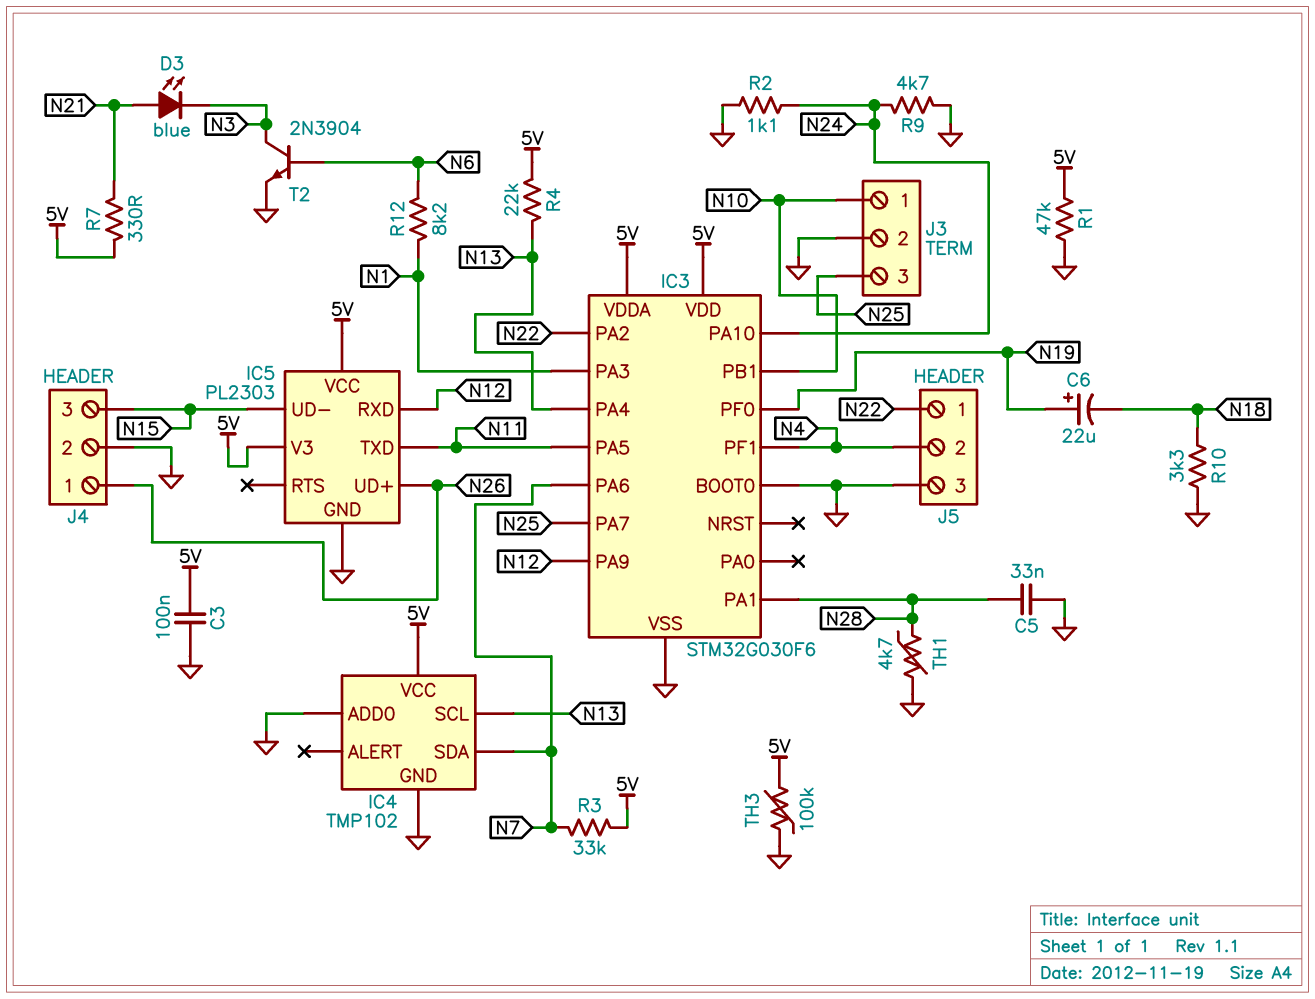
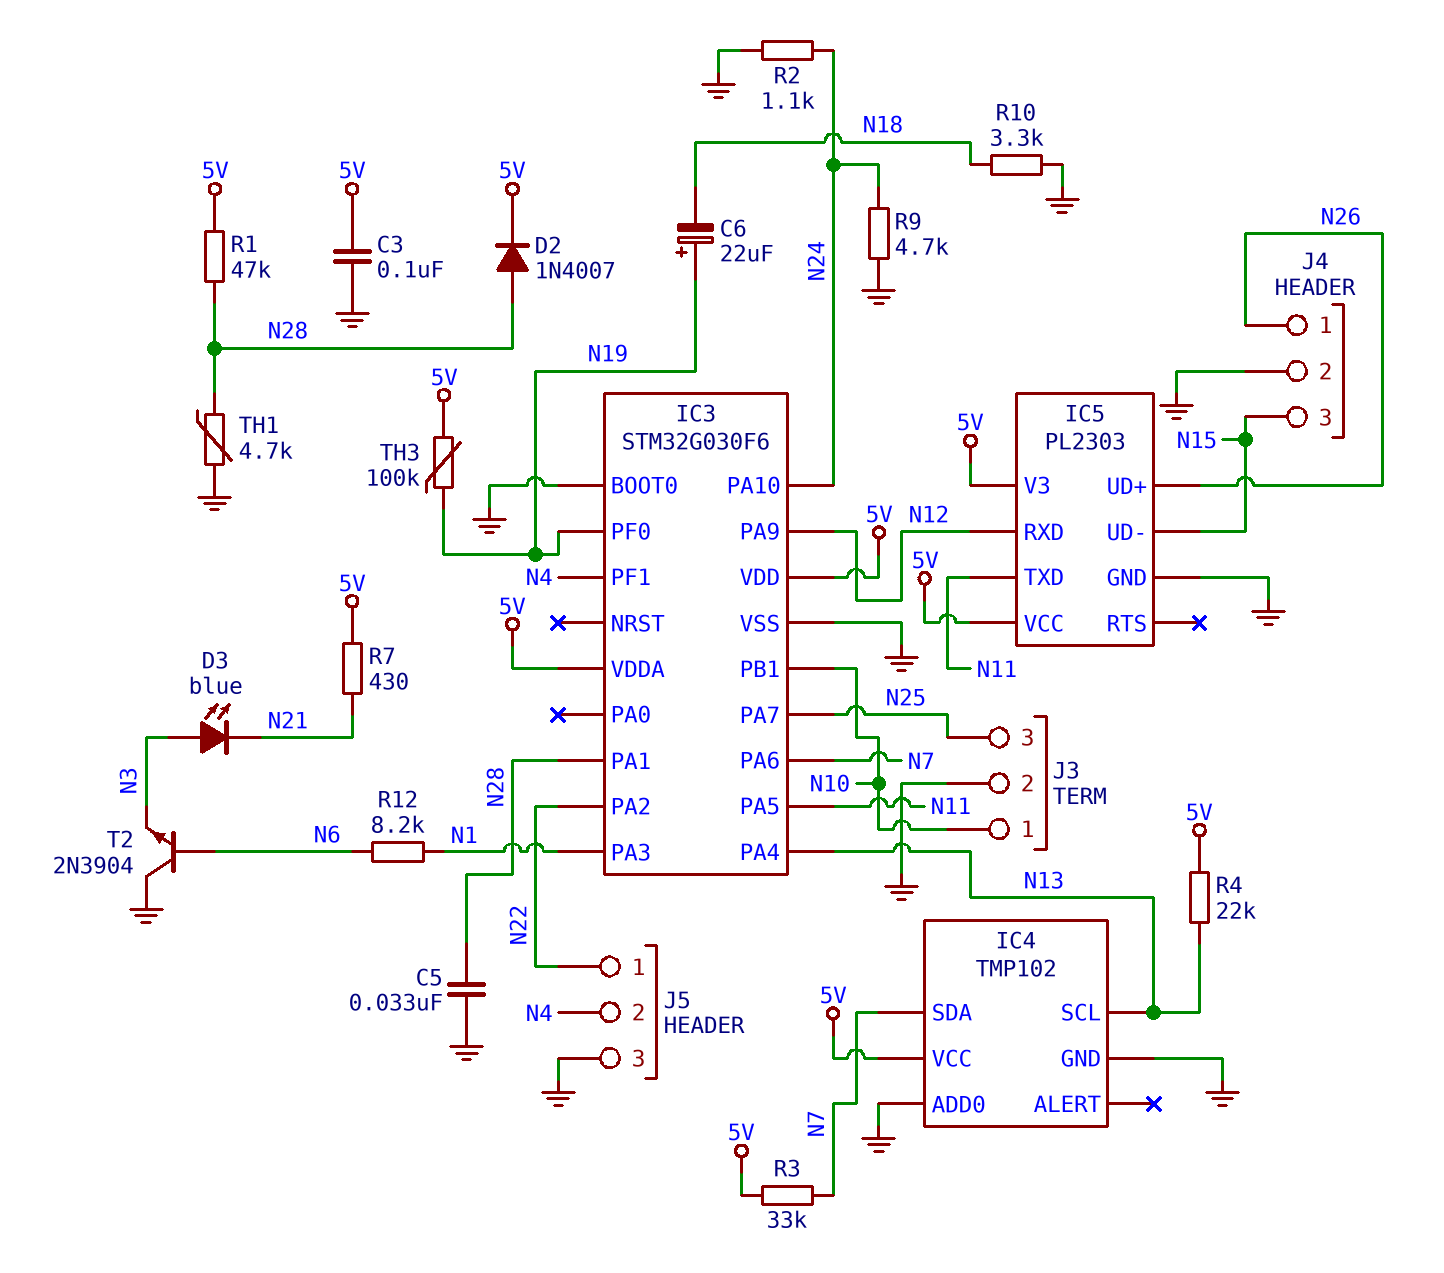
D2: none -> diode 1N4007 (A N28, K 5V)
D3: LED blue (A N21, K N3) -> LED blue (A N3, K N21)
R1: 47k (5V, GND) -> 47k (5V, N28)
R7: 330 (5V, N21) -> 430 (5V, N21)
T2: NPN 2N3904 (B N6, C N3, E GND) -> NPN 2N3904 (B N6, C GND, E N3)
TH3: 100k (5V, GND) -> 100k (5V, N19)

